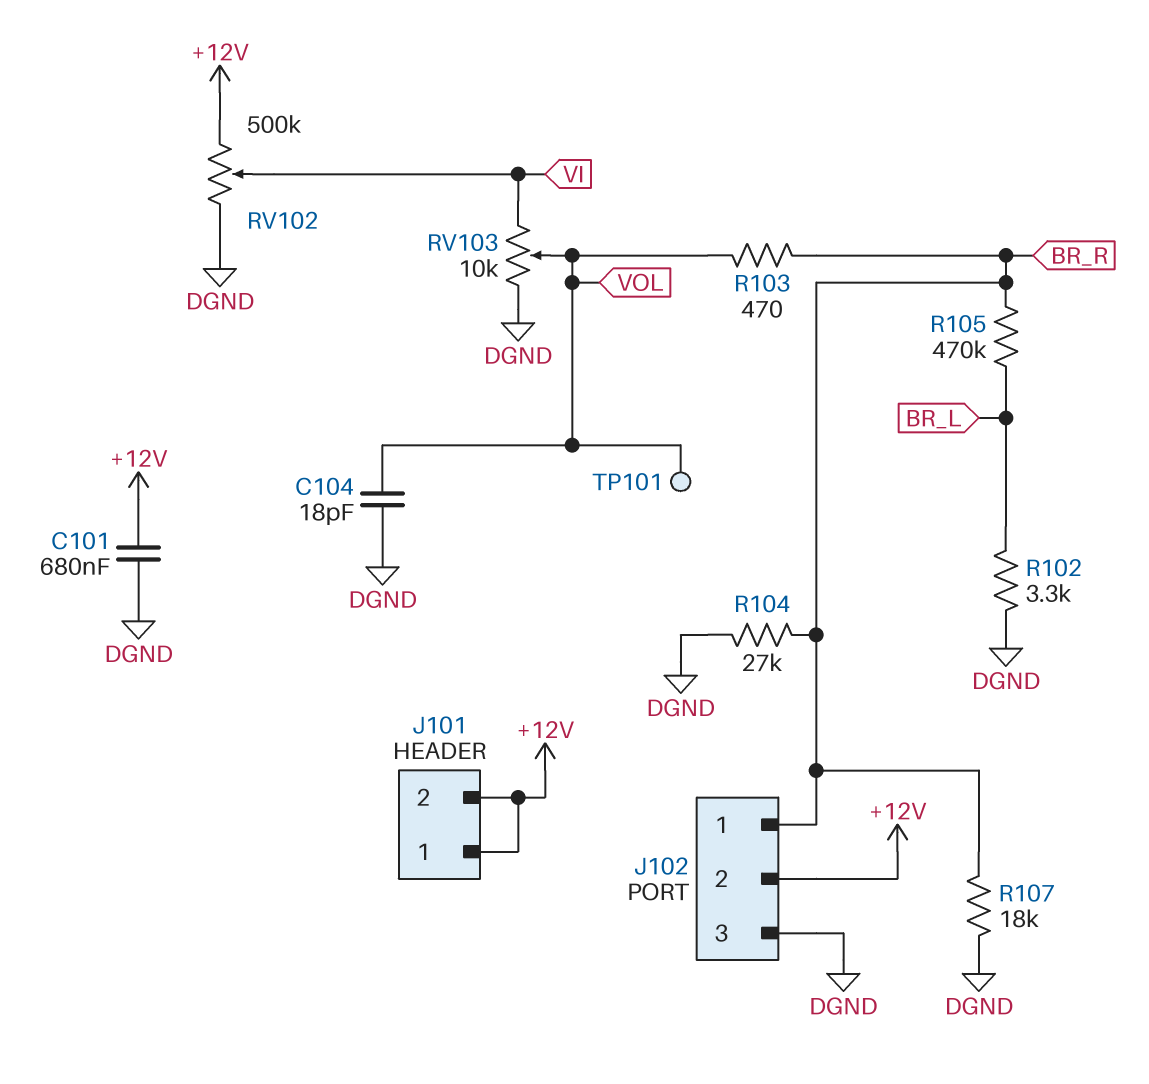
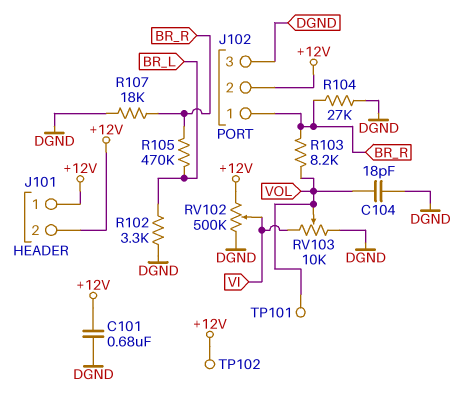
R103: 470 (BR_R, VOL) -> 8.2k (BR_R, VOL)
TP102: none -> test point (+12V)

